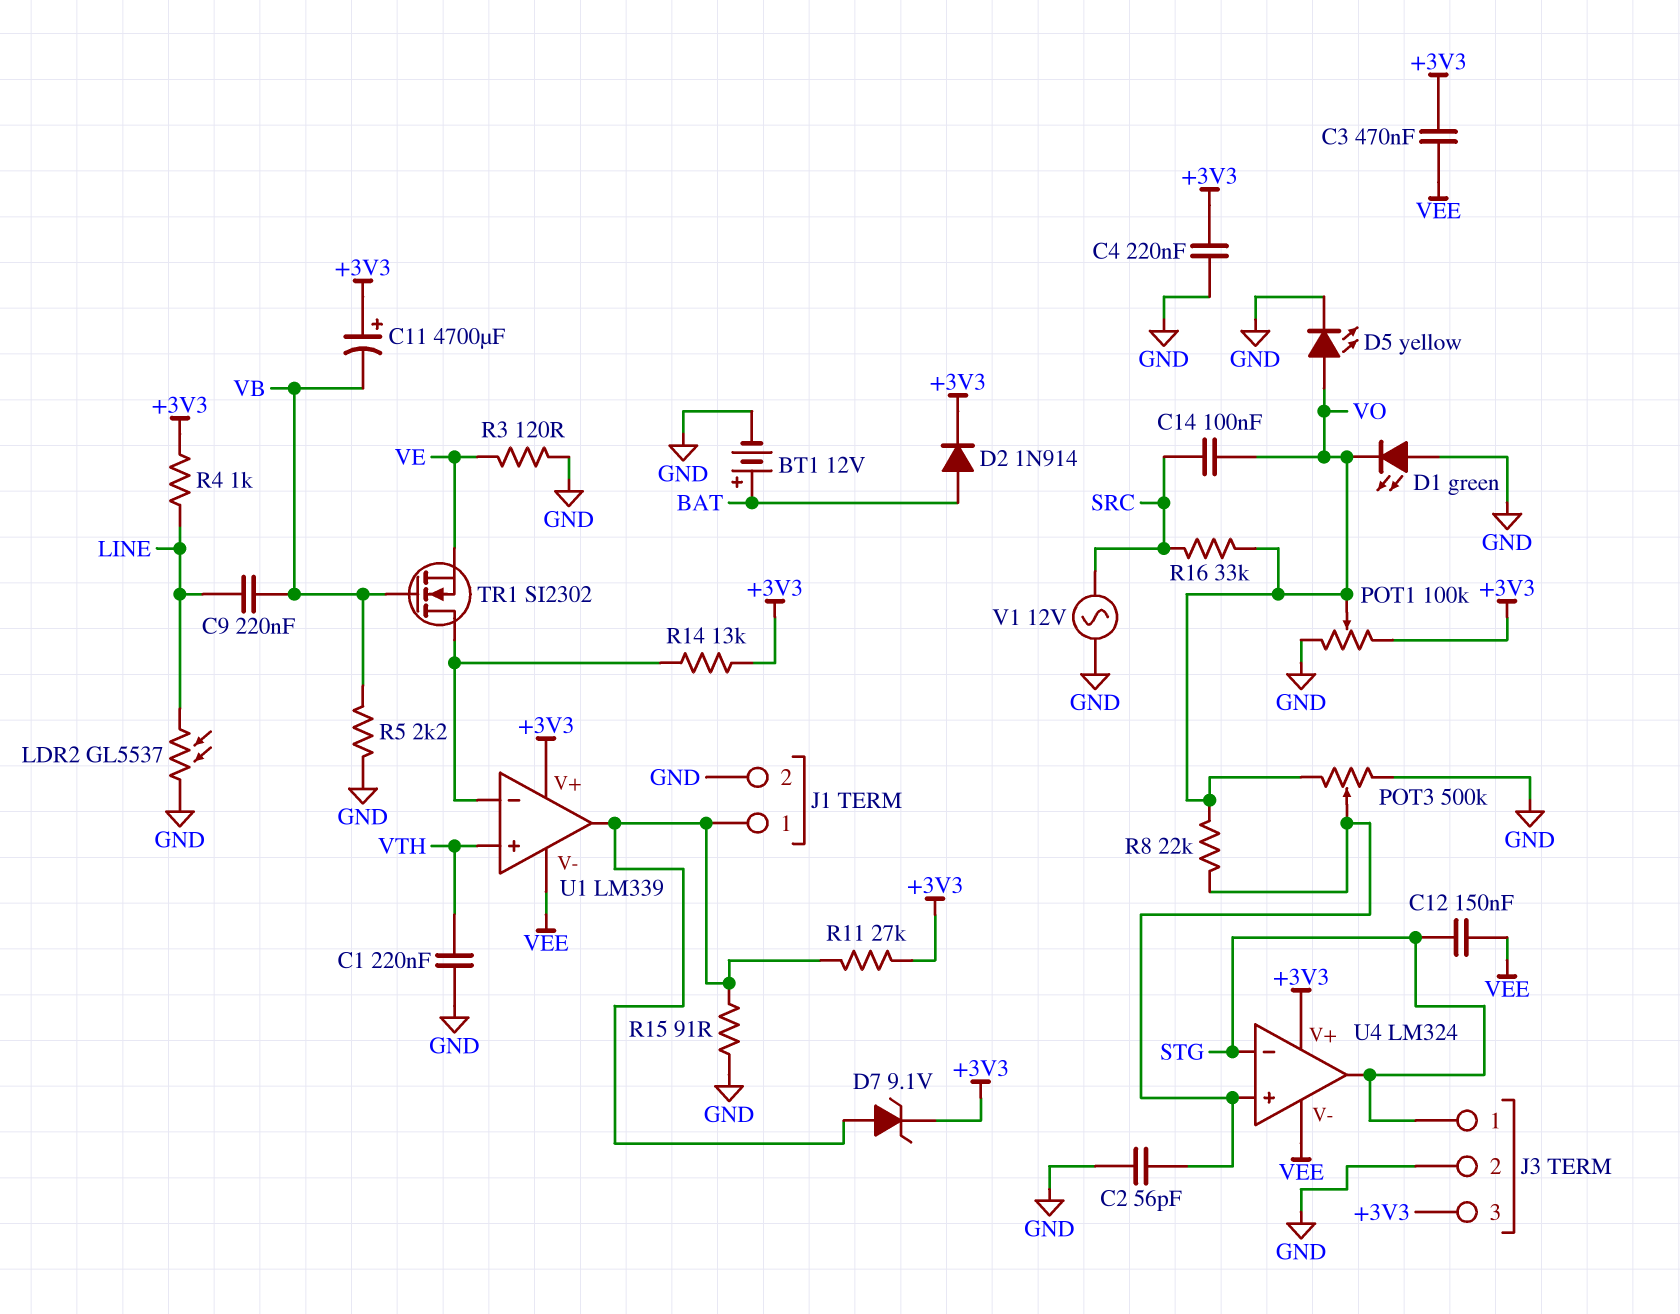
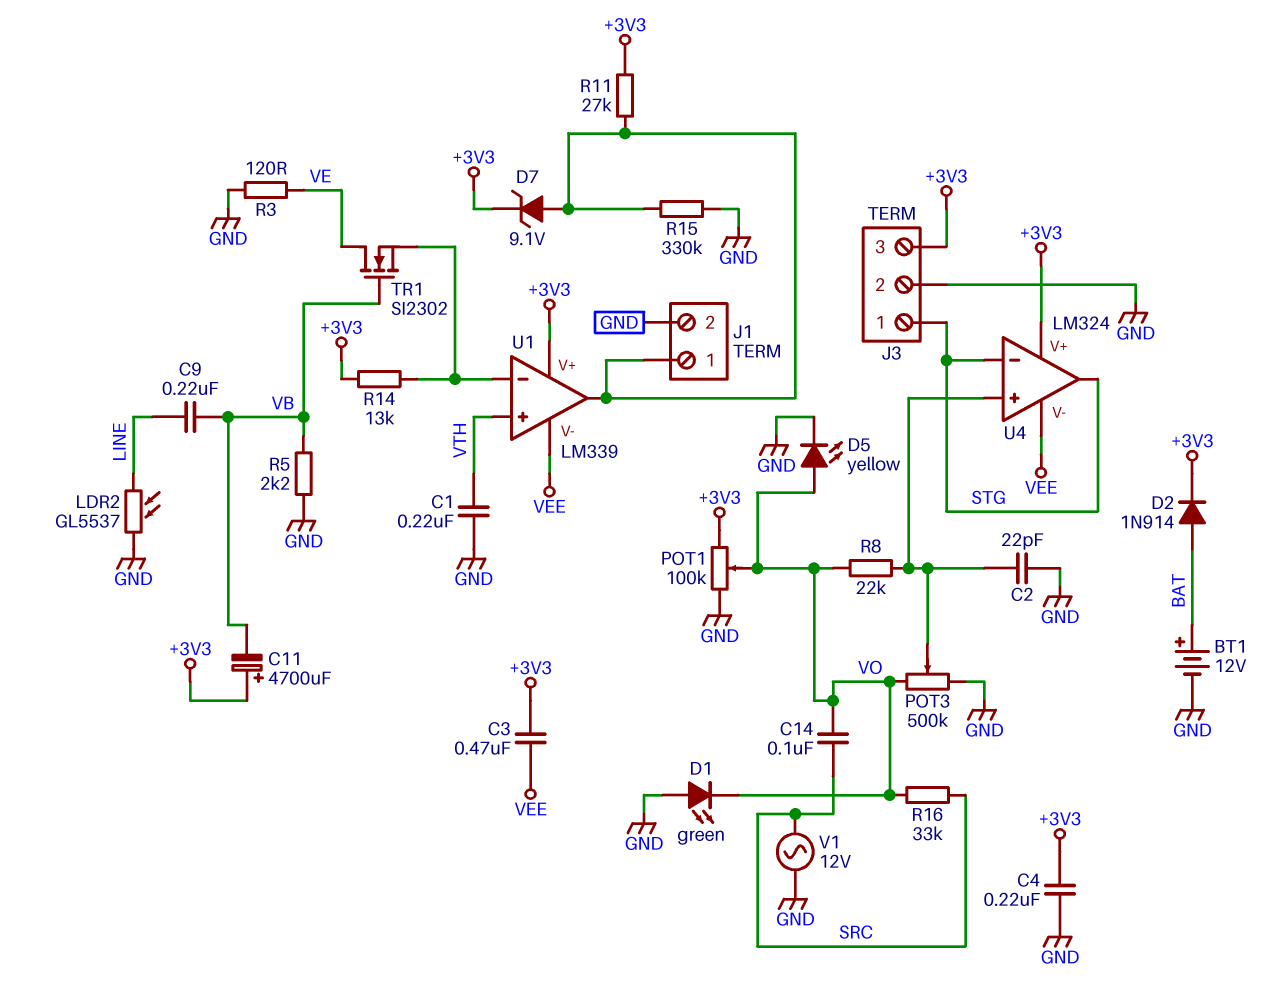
C2: 56pF (GND, U4/in+) -> 22pF (GND, U4/in+)
C12: 150nF (STG, VEE) -> none
R4: 1k (+3V3, LINE) -> none
R15: 91 (GND, J1/1) -> 330k (GND, J1/1)
TR1: NMOS SI2302 (G VB, D U1/in-, S VE) -> NMOS SI2302 (G VB, D VE, S U1/in-)

